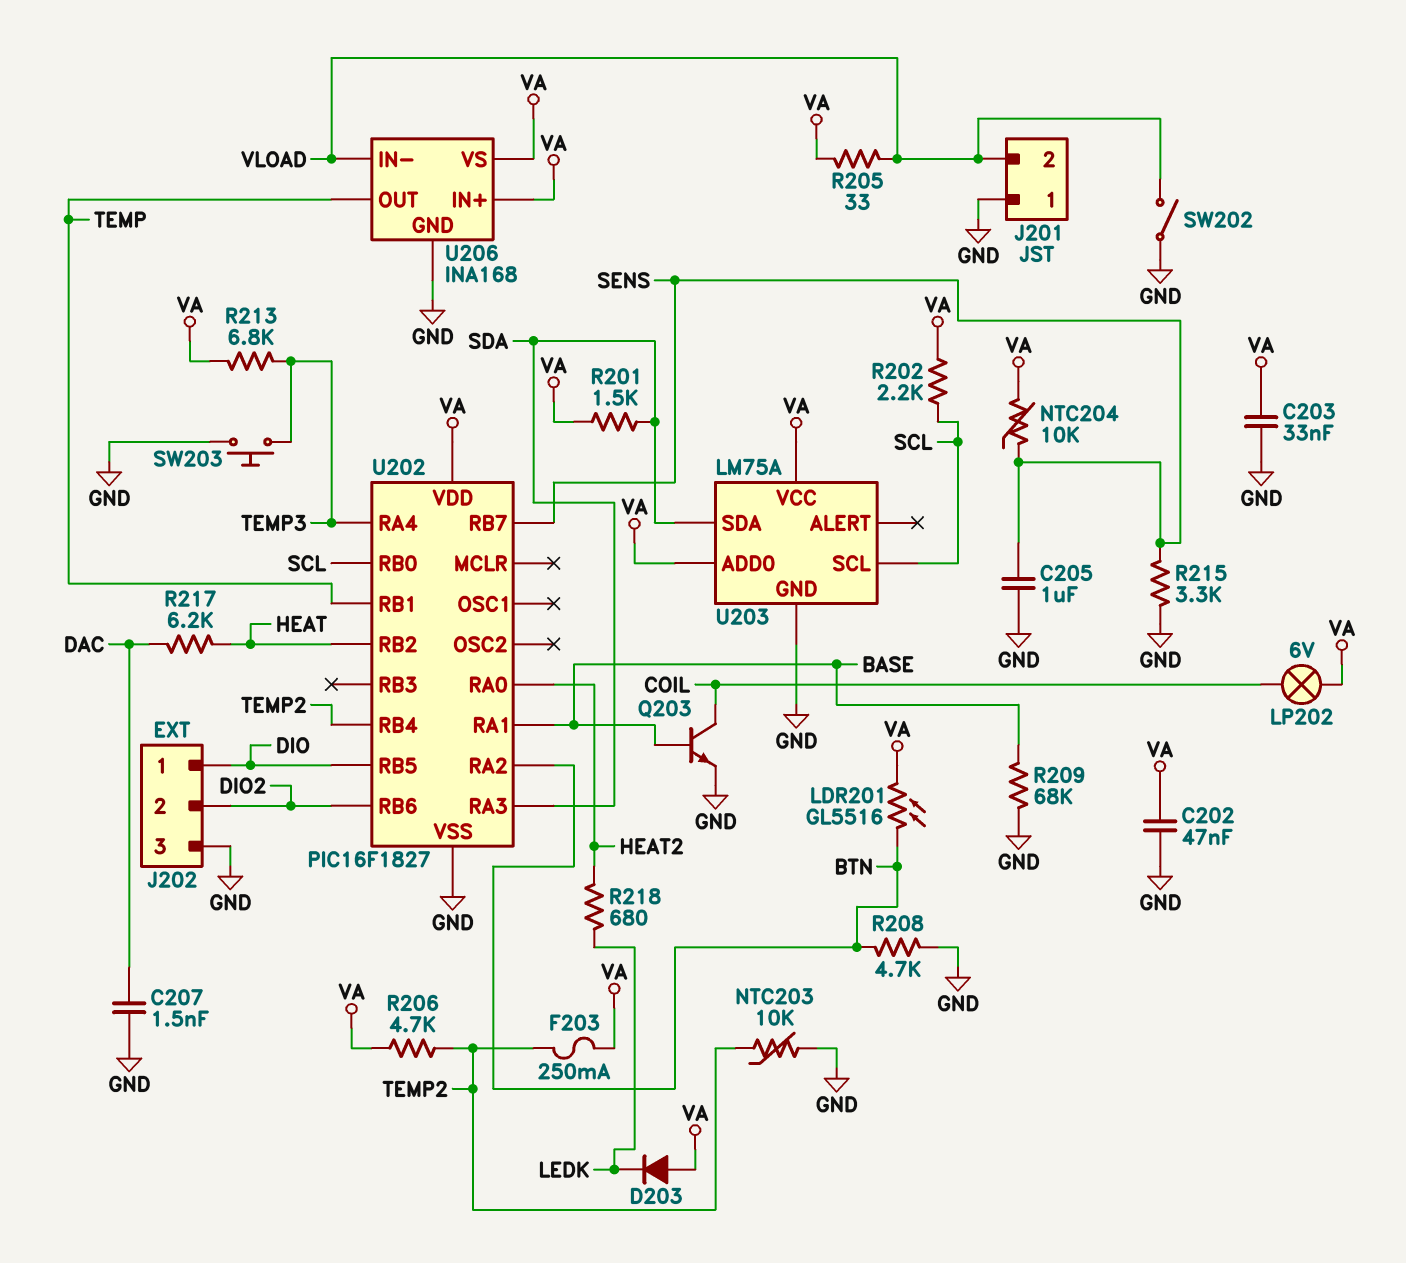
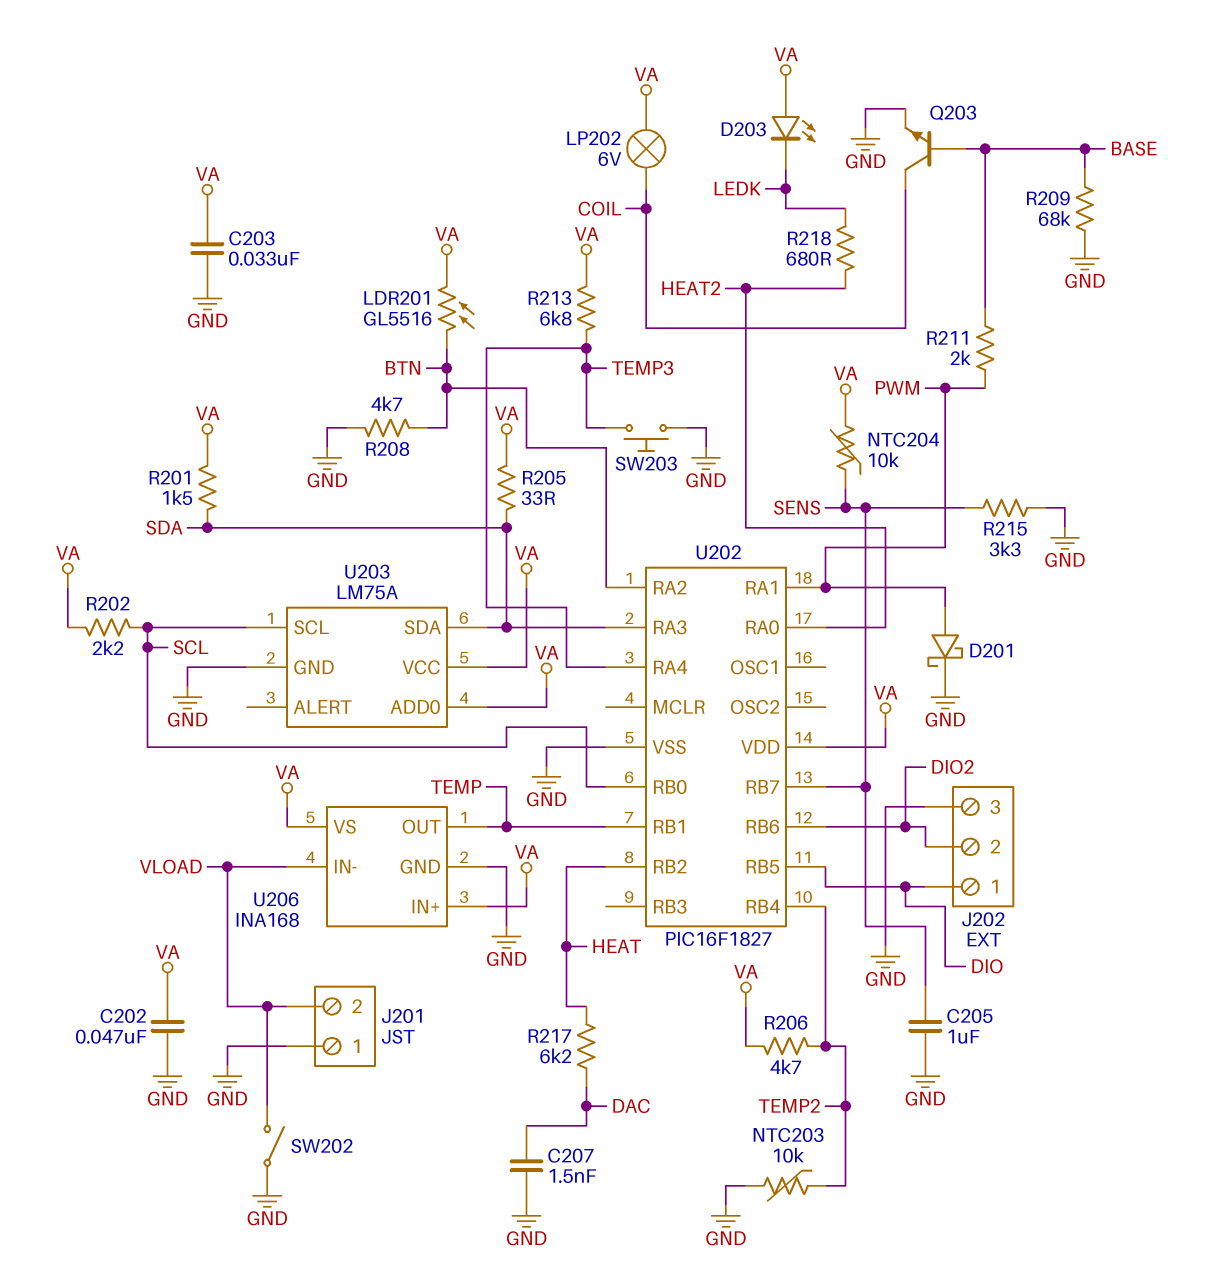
D201: none -> schottky (A PWM, K GND)
D203: diode (A VA, K LEDK) -> LED (A VA, K LEDK)
F203: 250mA (TEMP2, VA) -> none
R205: 33 (VA, VLOAD) -> 33 (SDA, VA)
R211: none -> 2k (BASE, PWM)
U202 pin RA1: BASE -> PWM

